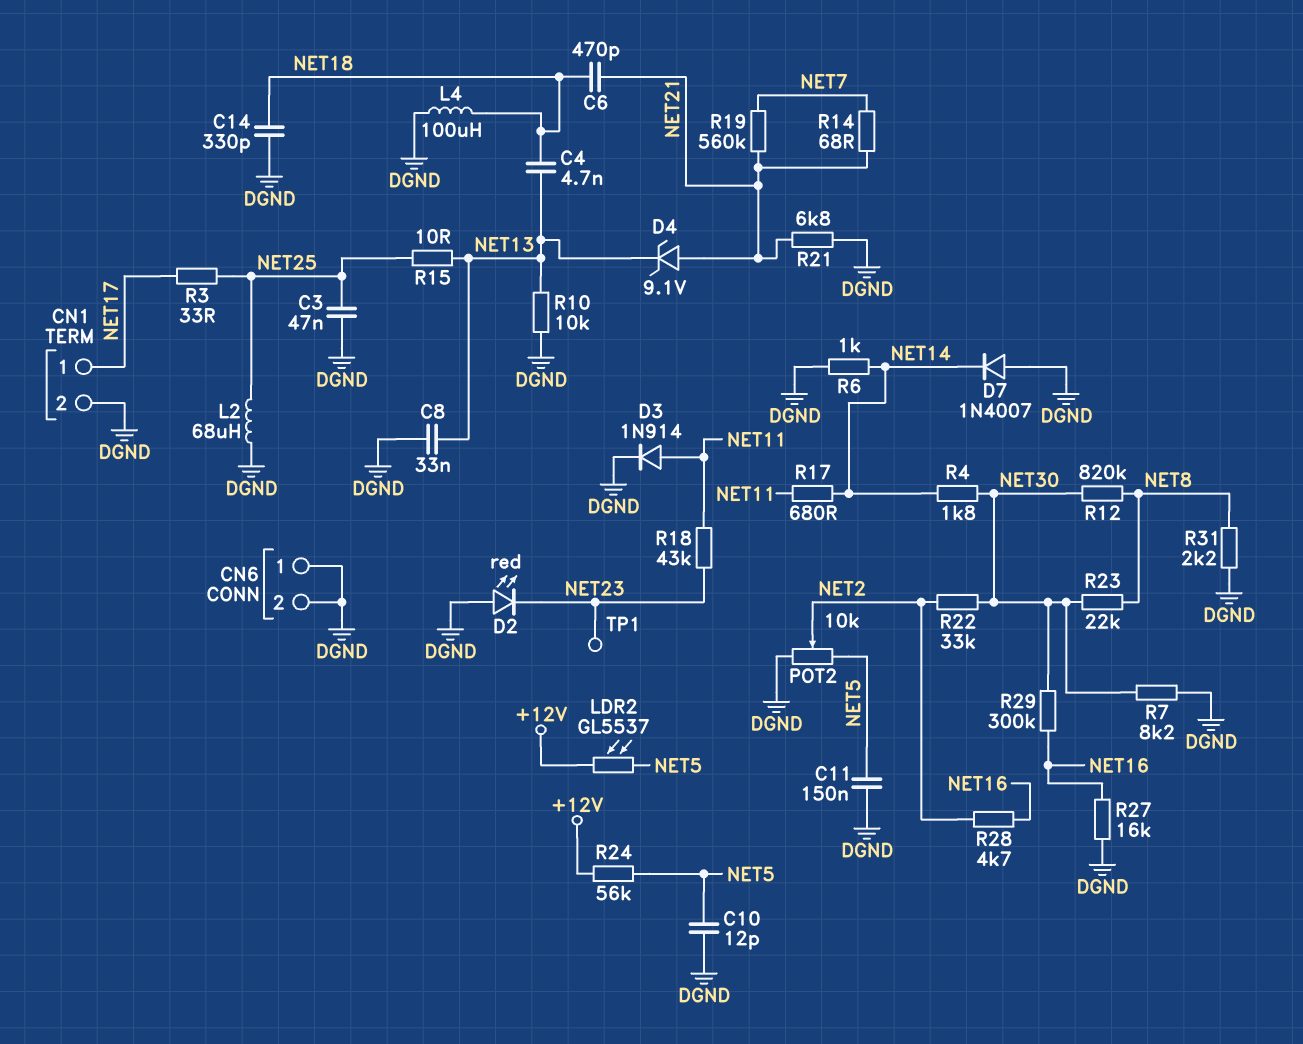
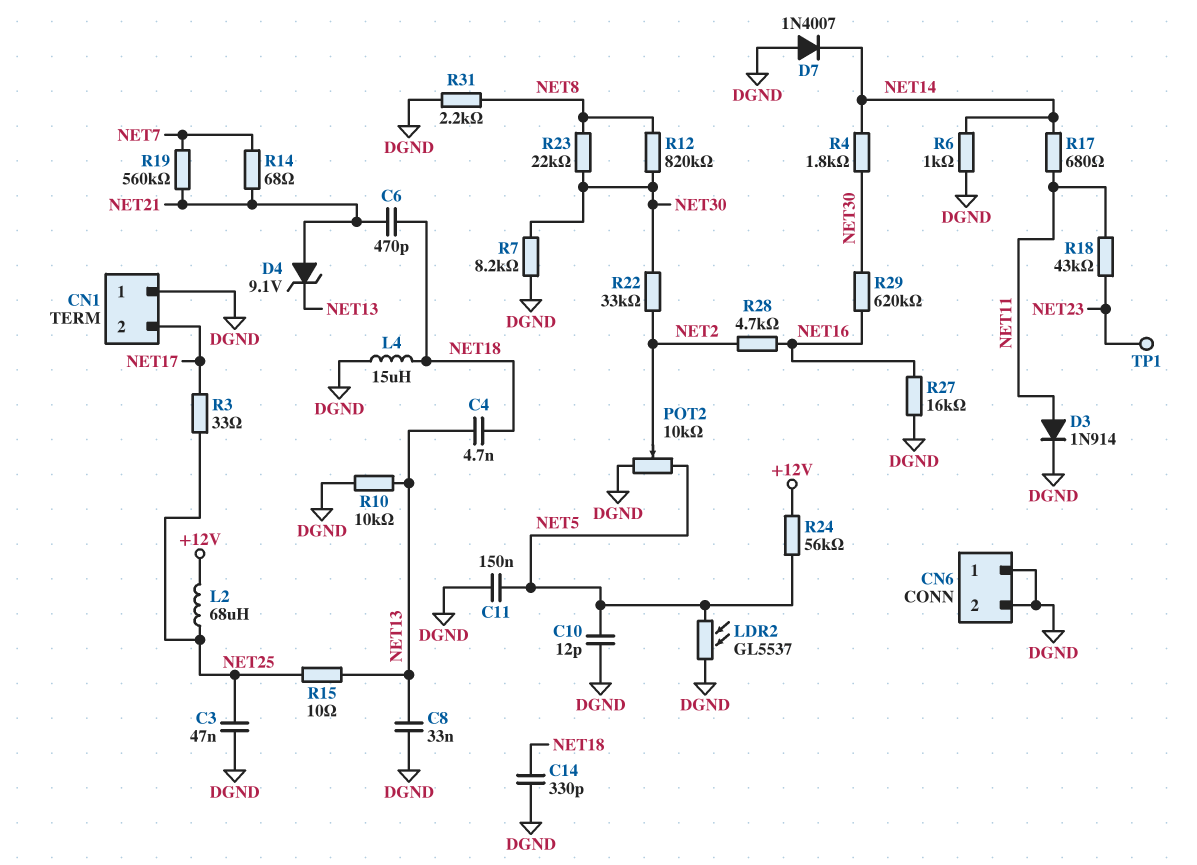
CN1 pin 1: NET17 -> DGND
CN1 pin 2: DGND -> NET17
D2: LED red (A DGND, K NET23) -> none
L2: 68uH (DGND, NET25) -> 68uH (+12V, NET25)
L4: 100uH (DGND, NET18) -> 15uH (DGND, NET18)
LDR2: GL5537 (+12V, NET5) -> GL5537 (DGND, NET5)
R21: 6.8k (DGND, NET21) -> none
R29: 300k (NET16, NET30) -> 620k (NET16, NET30)

